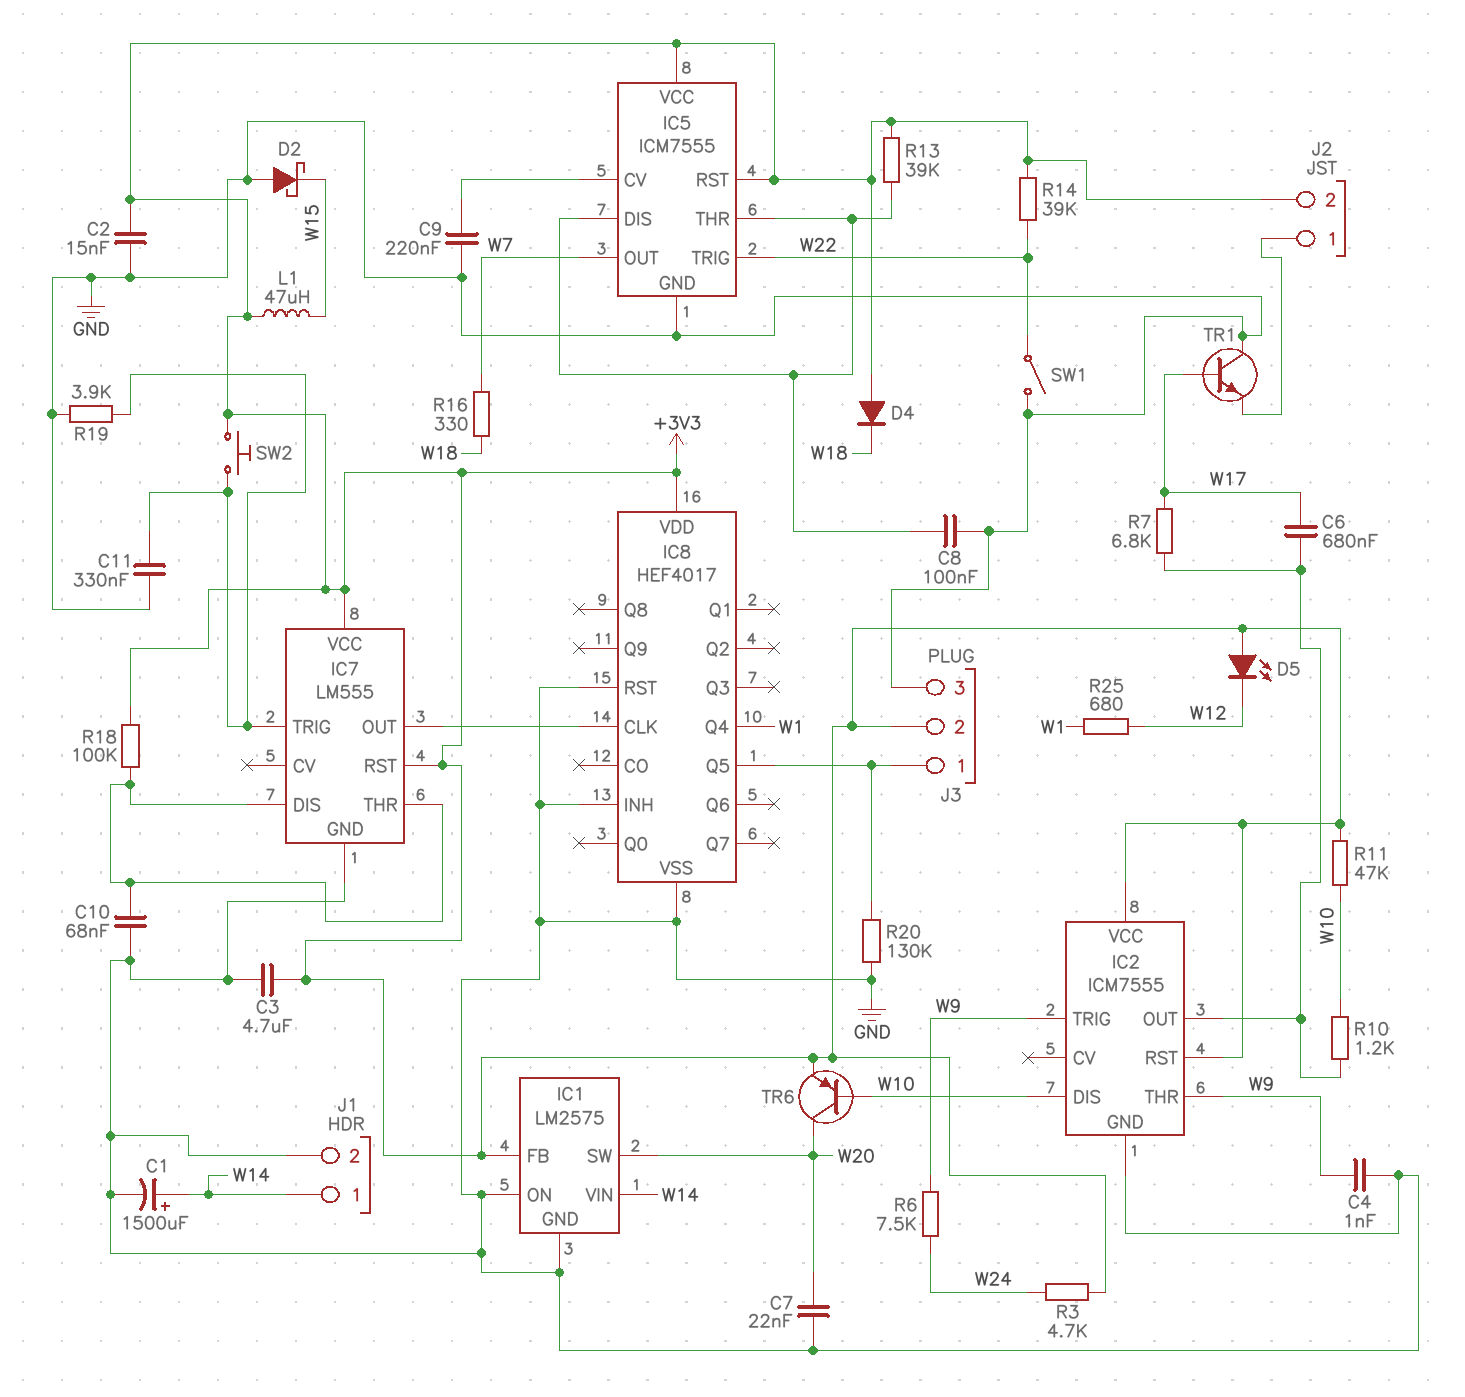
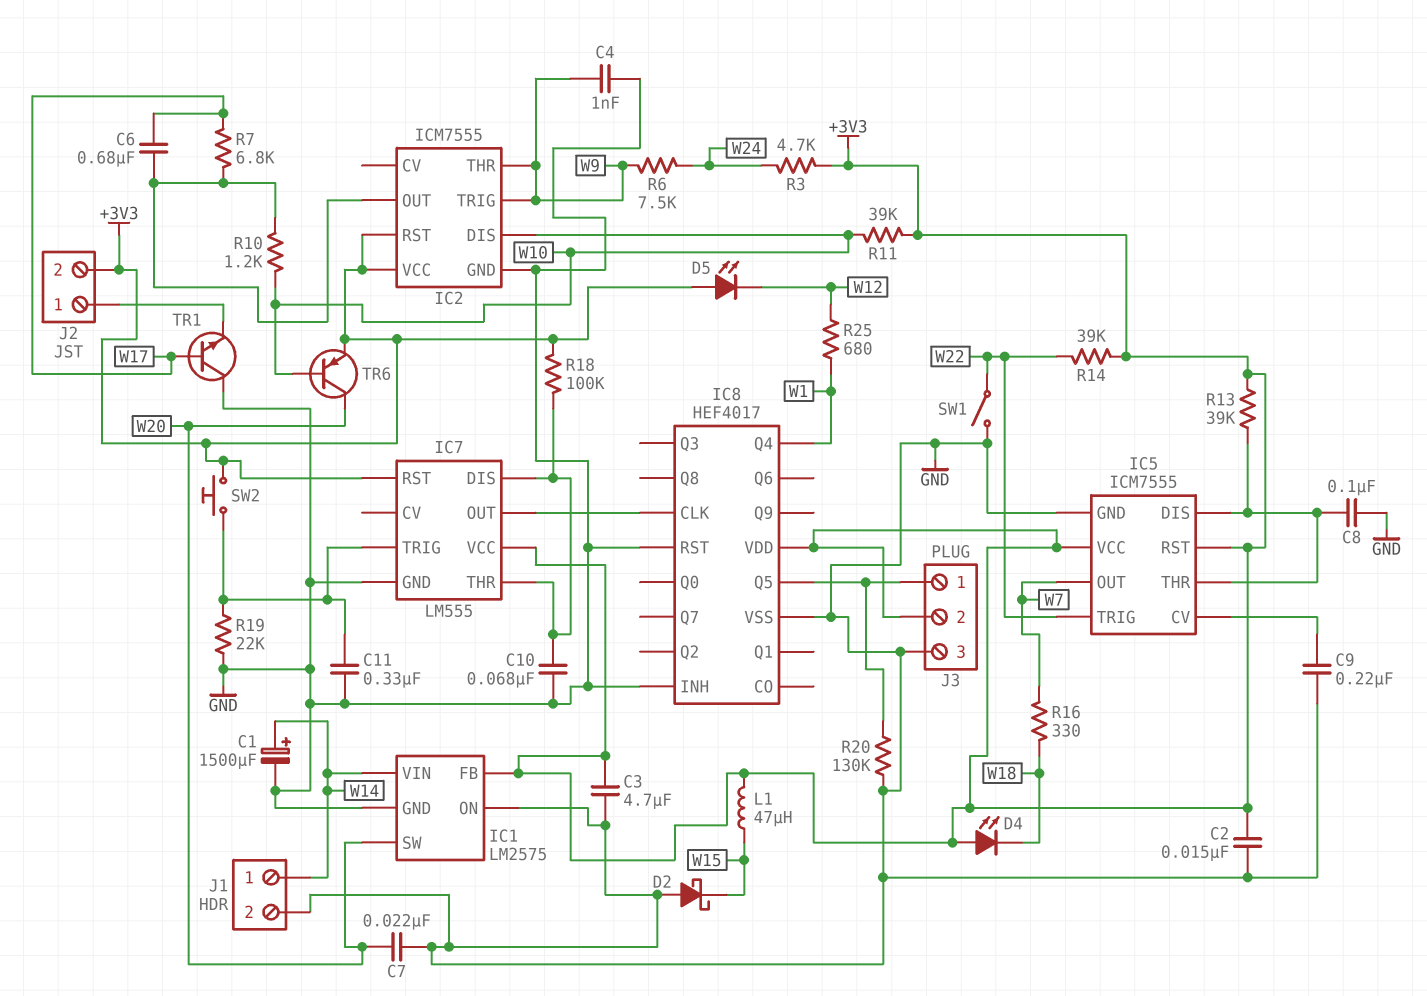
D4: diode (A +3V3, K W18) -> LED (A +3V3, K W18)
R11: 47k (+3V3, W10) -> 39k (+3V3, W10)
R19: 3.9k (GND, IC7/TRIG) -> 22k (GND, IC7/TRIG)

